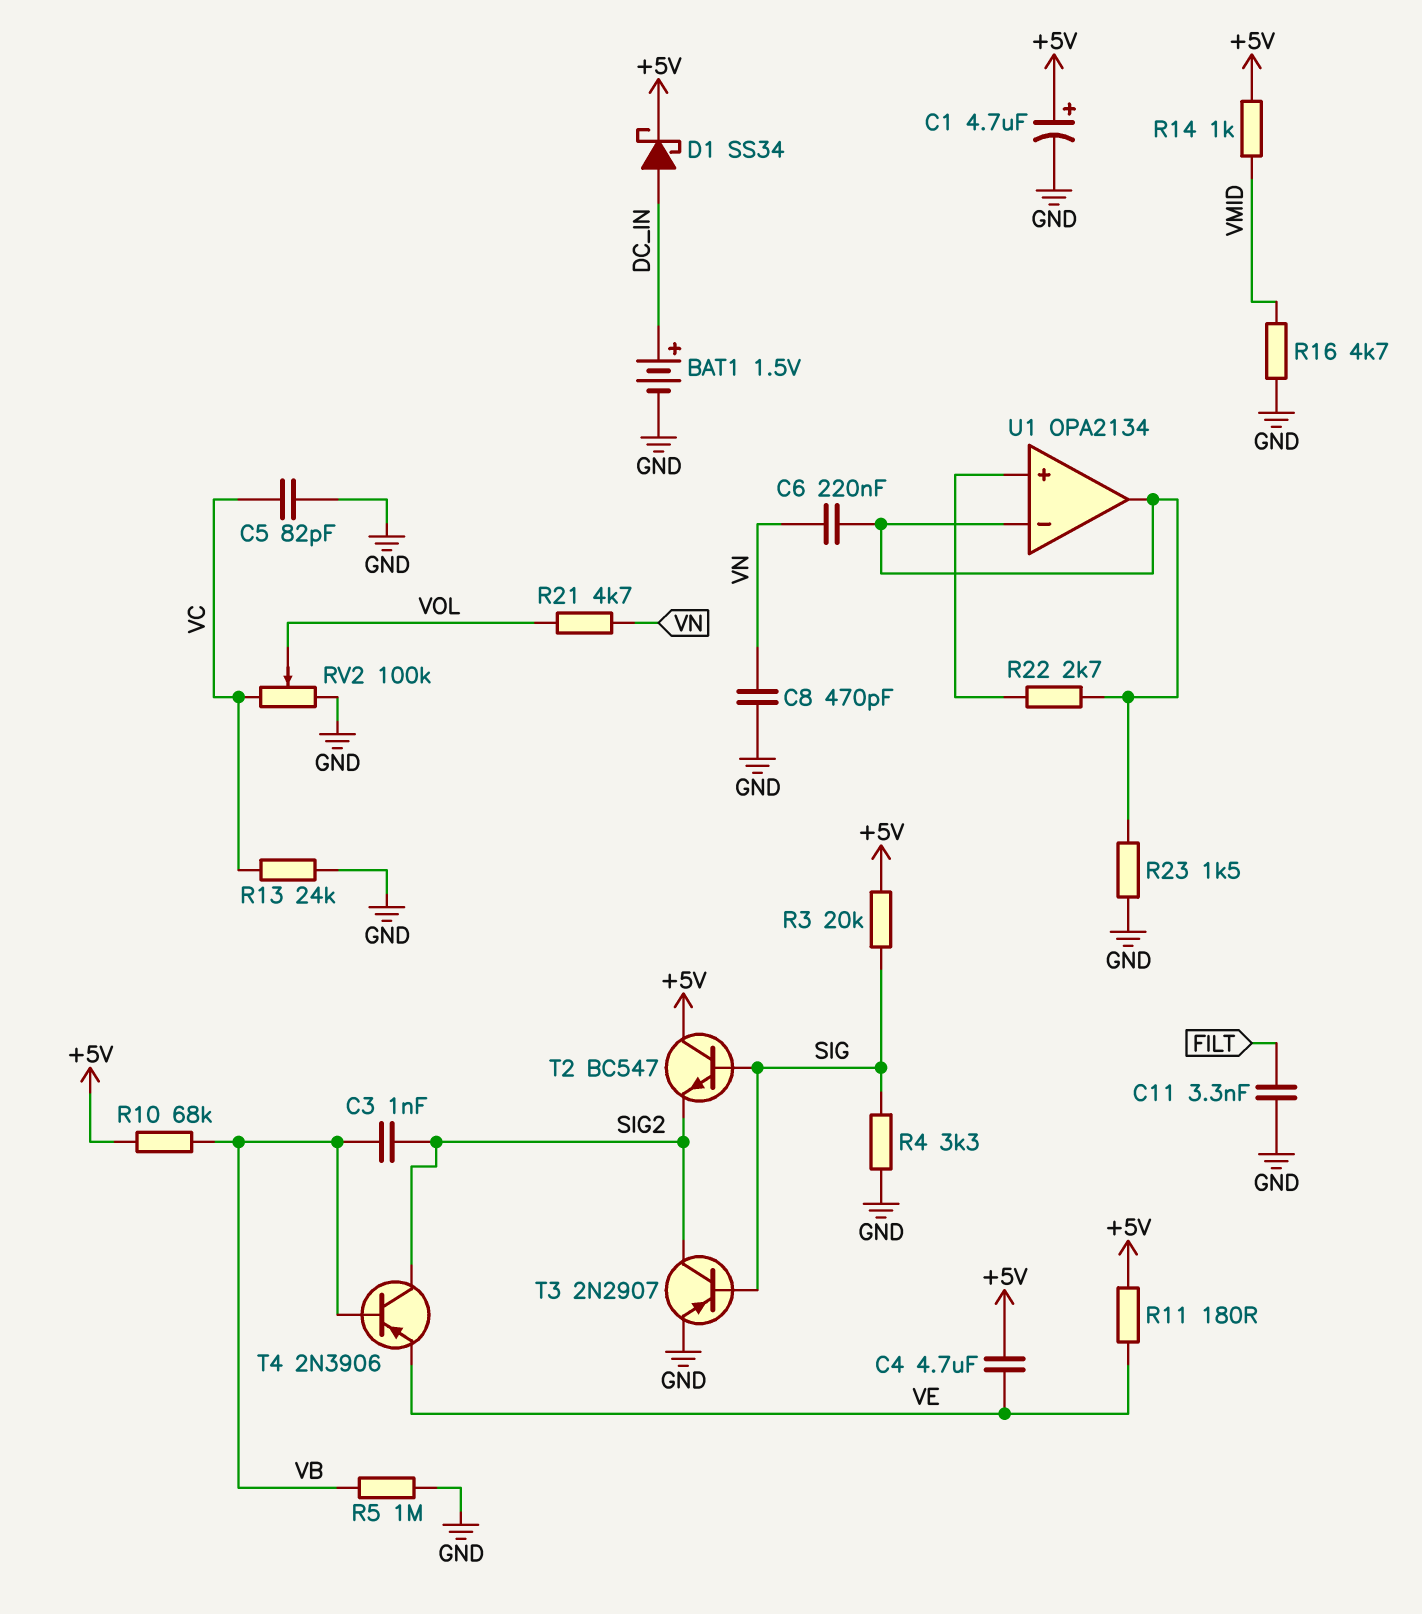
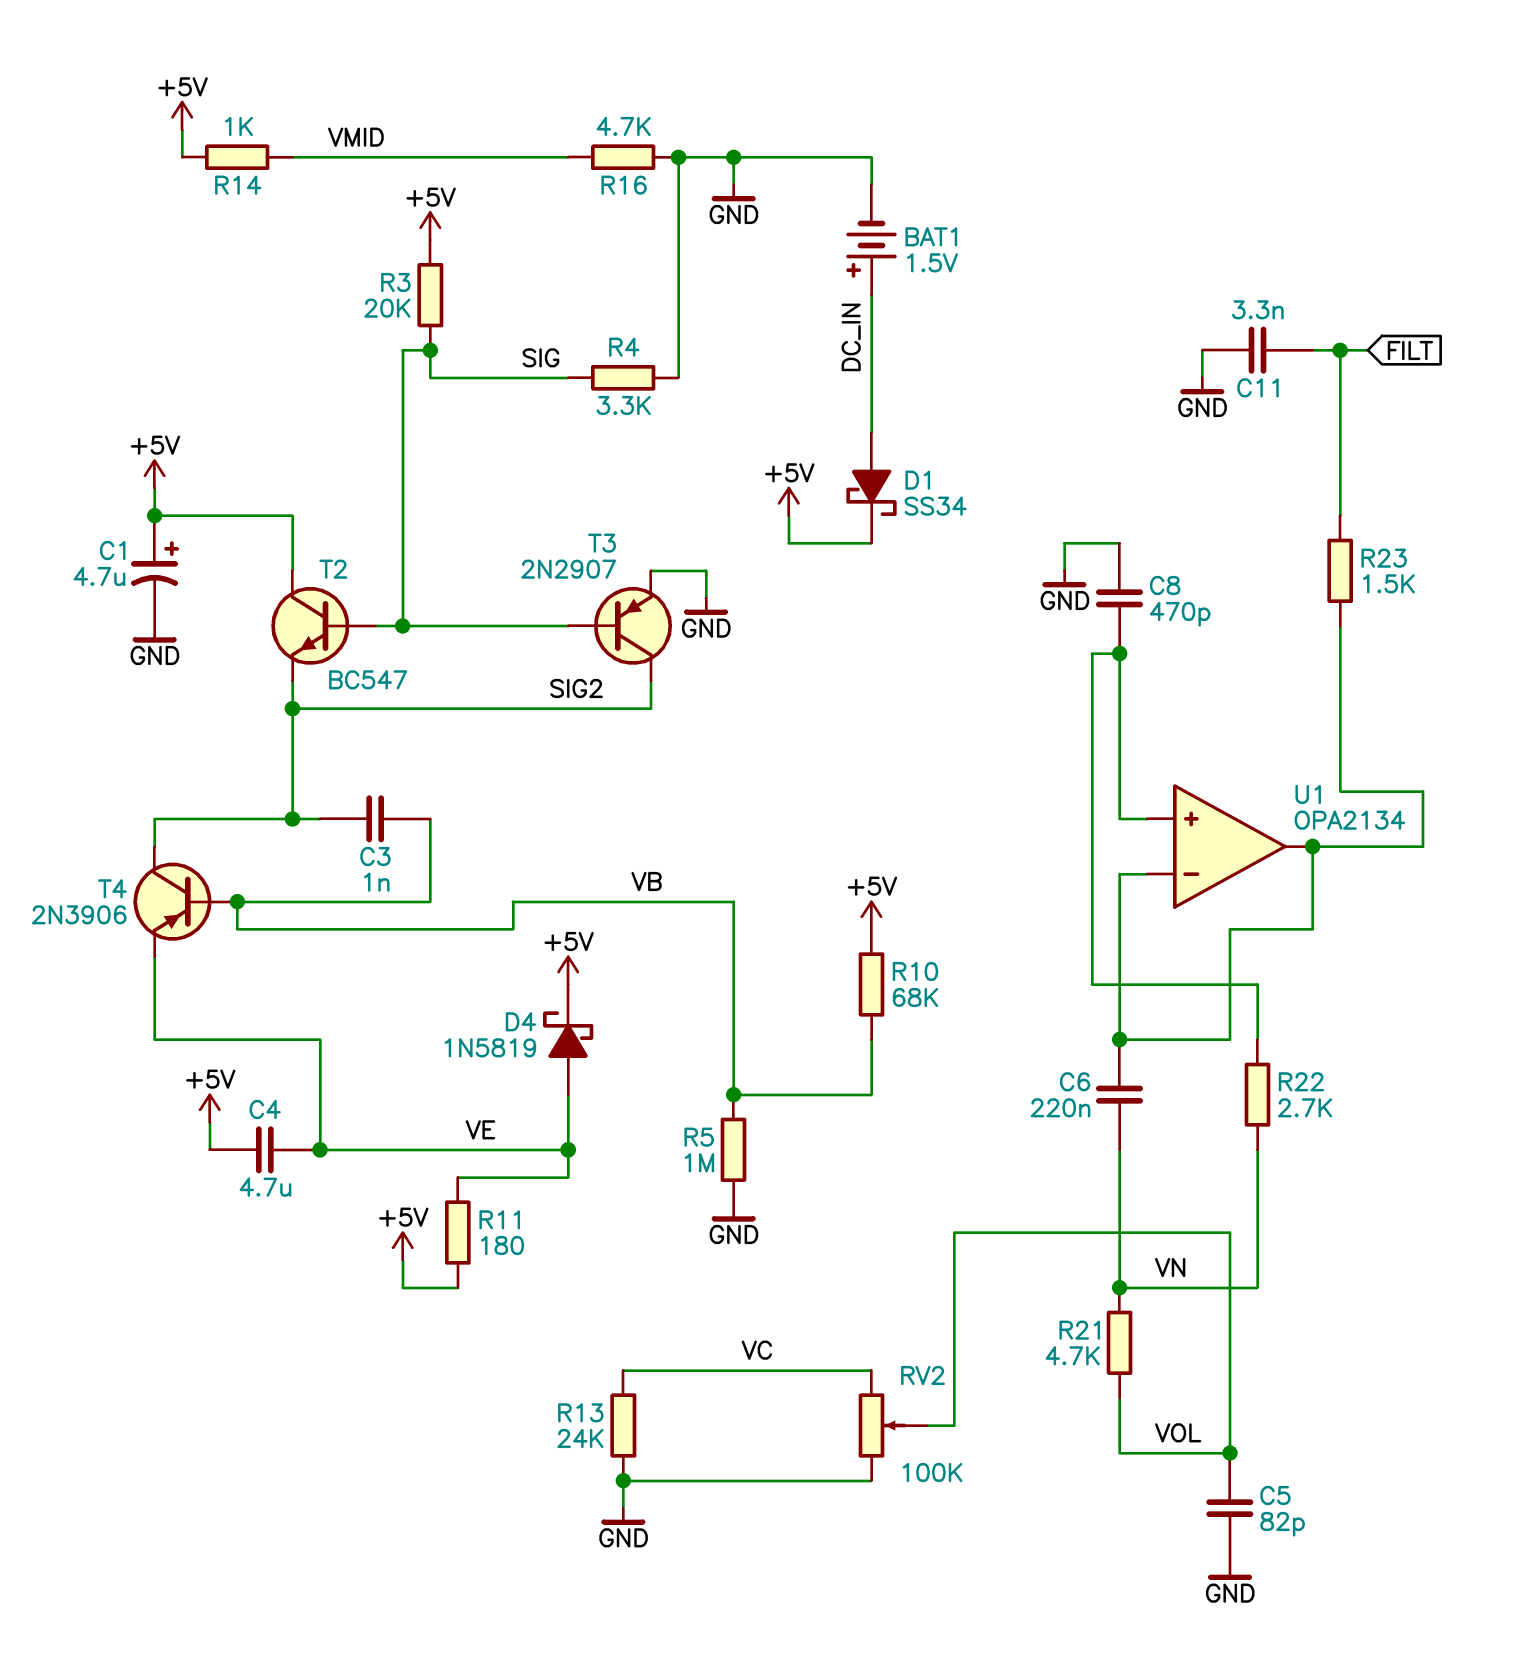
C5: 82pF (GND, VC) -> 82pF (GND, VOL)
C8: 470pF (GND, VN) -> 470pF (GND, U1/in+)
D4: none -> schottky 1N5819 (A VE, K +5V)
R22: 2.7k (U1/in+, U1/in-) -> 2.7k (U1/in+, VN)
R23: 1.5k (GND, U1/in-) -> 1.5k (FILT, U1/in-)

